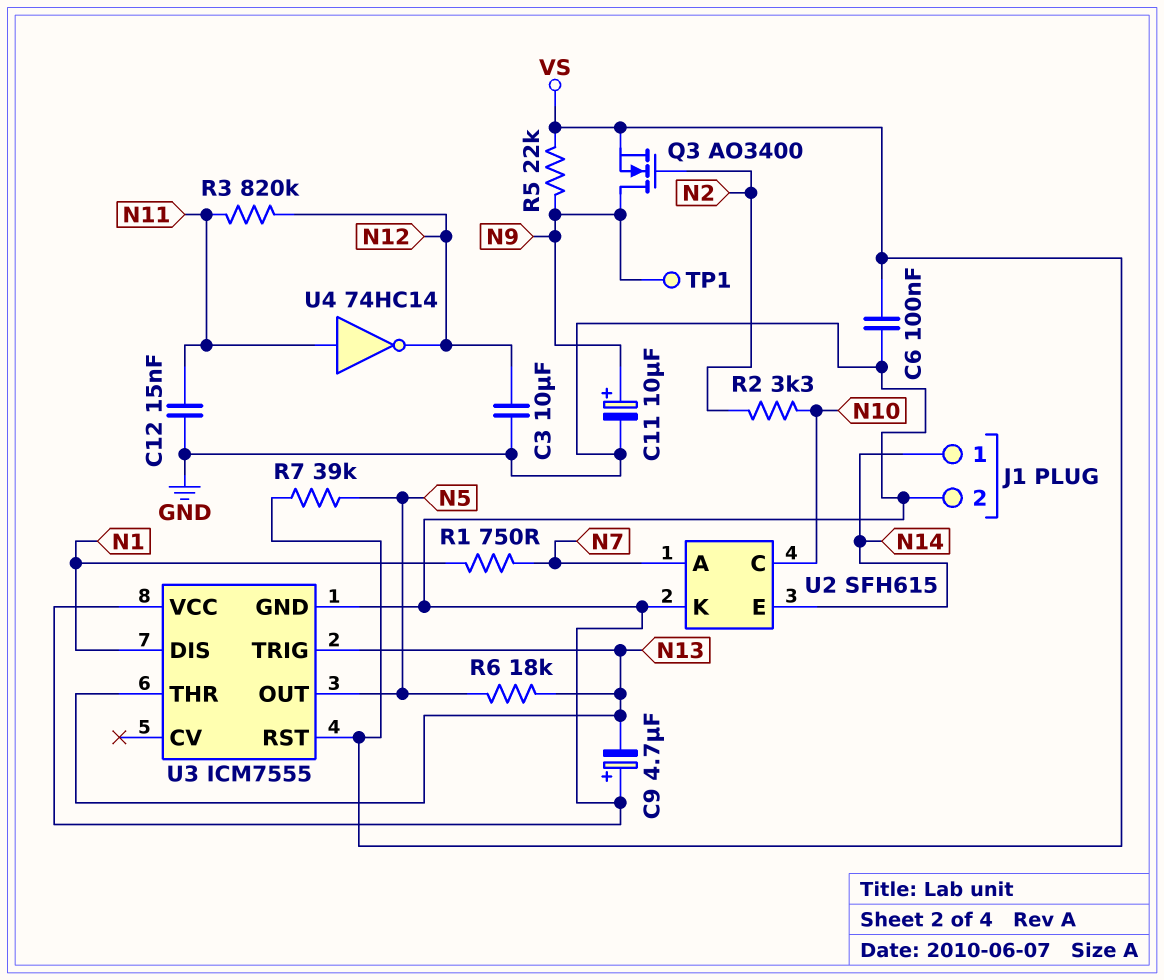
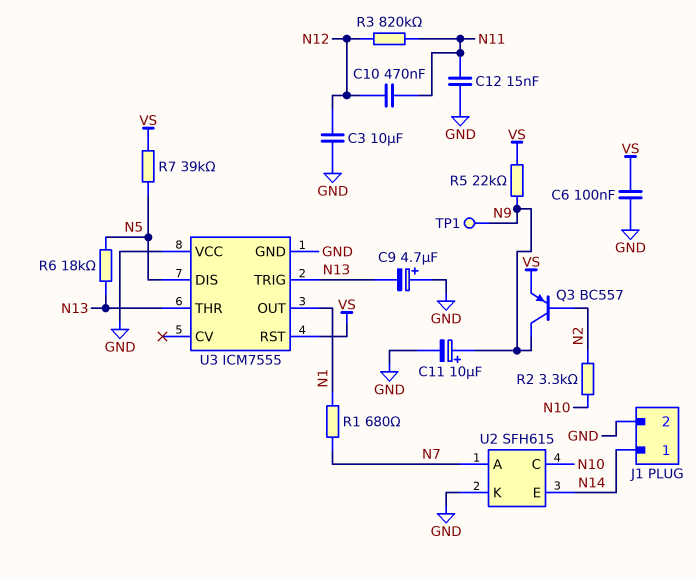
C10: none -> 470nF (N11, N12)
Q3: NMOS AO3400 (G N2, D N9, S VS) -> PNP BC557 (B N2, C N9, E VS)
R1: 750 (N1, N7) -> 680 (N1, N7)
U3 pin DIS: N1 -> N5
U3 pin OUT: N5 -> N1
U4: NOT 74HC14 (in N11, out N12) -> none

